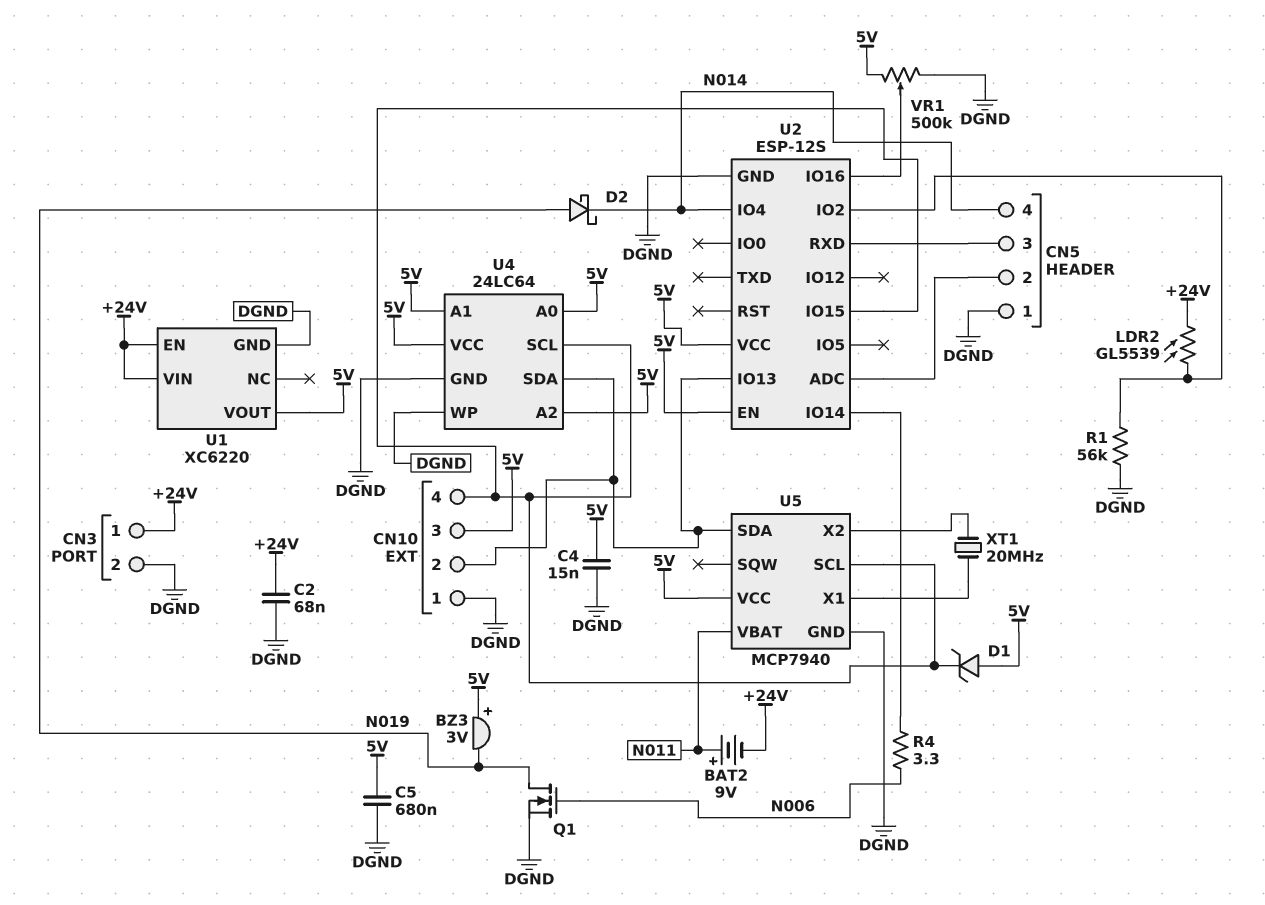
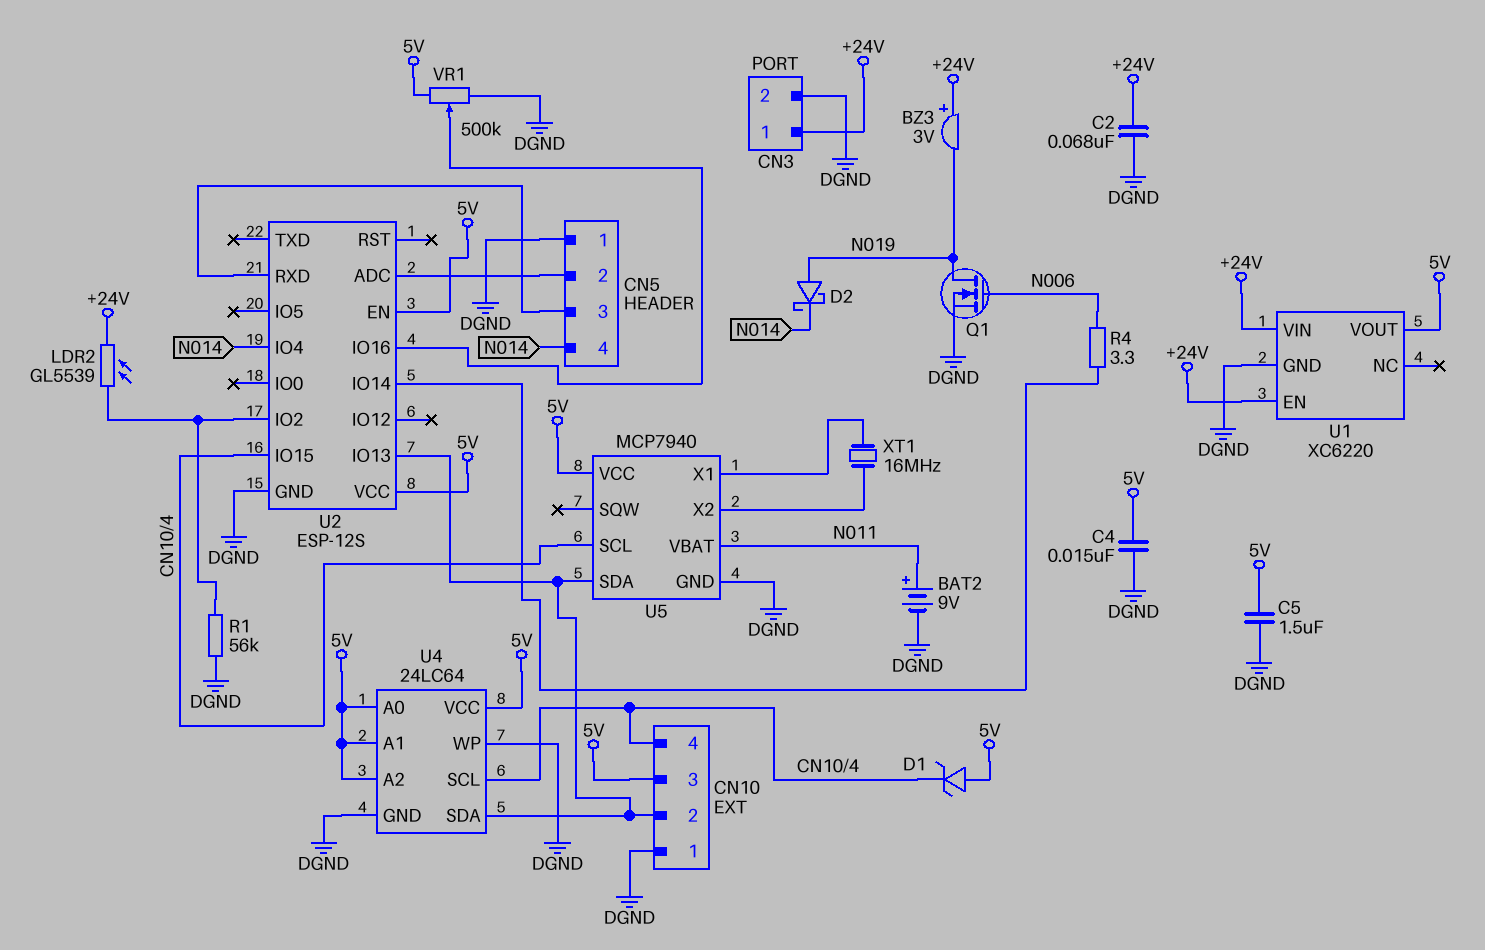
BAT2: 9V (plus N011, minus +24V) -> 9V (plus N011, minus DGND)
BZ3: buzzer 3V (plus 5V, minus N019) -> buzzer 3V (plus +24V, minus N019)
C5: 680nF (5V, DGND) -> 1.5uF (5V, DGND)
XT1: 20MHz (U5/X1, U5/X2) -> 16MHz (U5/X1, U5/X2)

